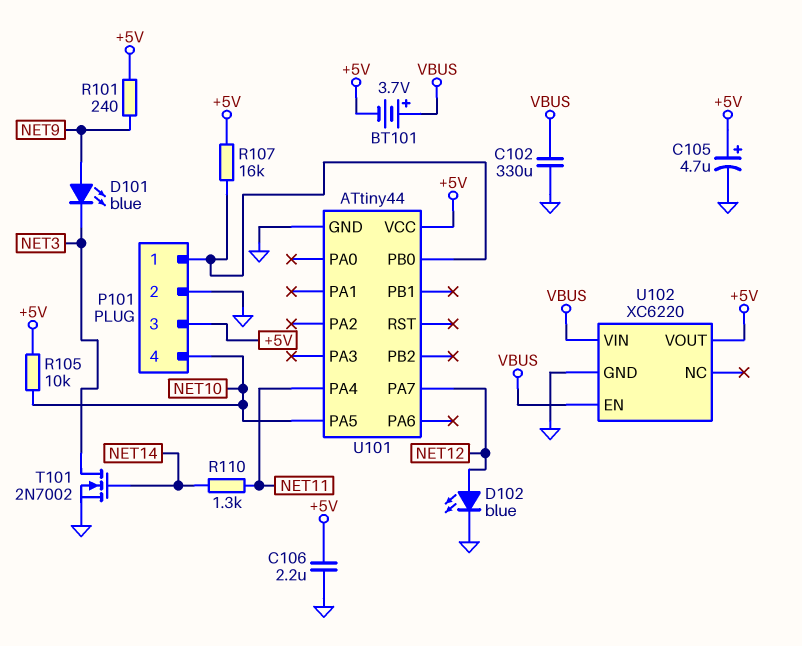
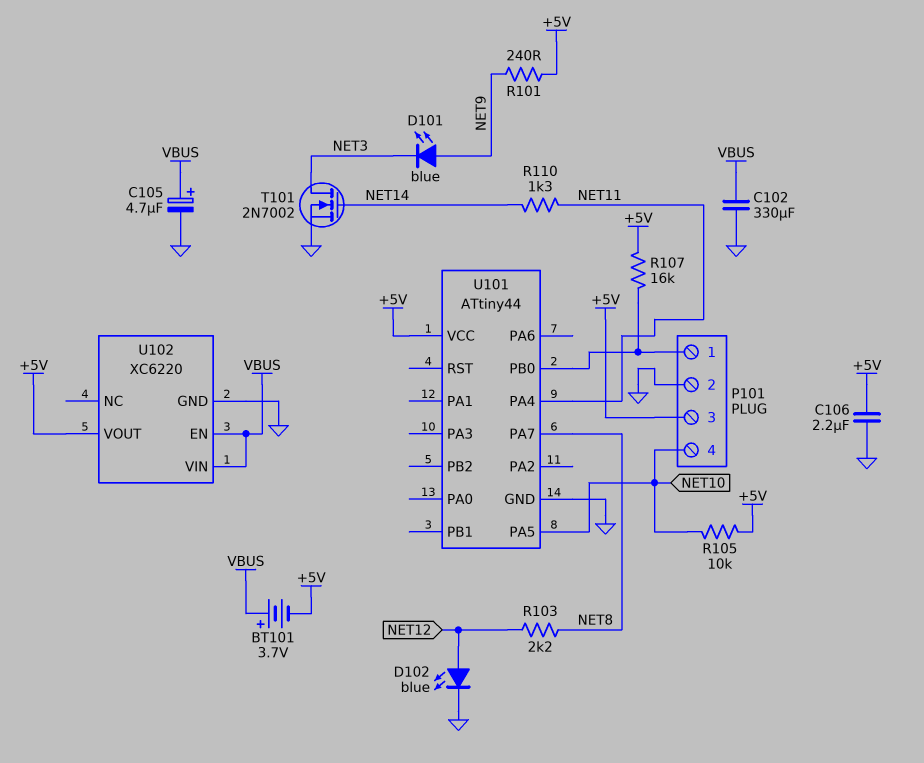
C105: 4.7uF (plus +5V, minus GND) -> 4.7uF (plus VBUS, minus GND)
R103: none -> 2.2k (NET8, NET12)
U101 pin PA7: NET12 -> NET8

